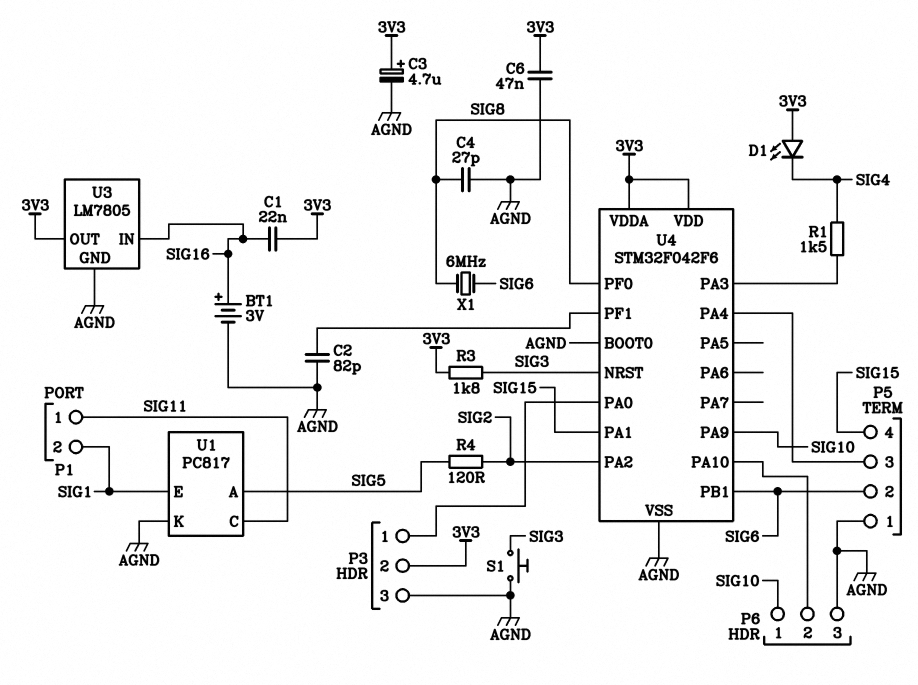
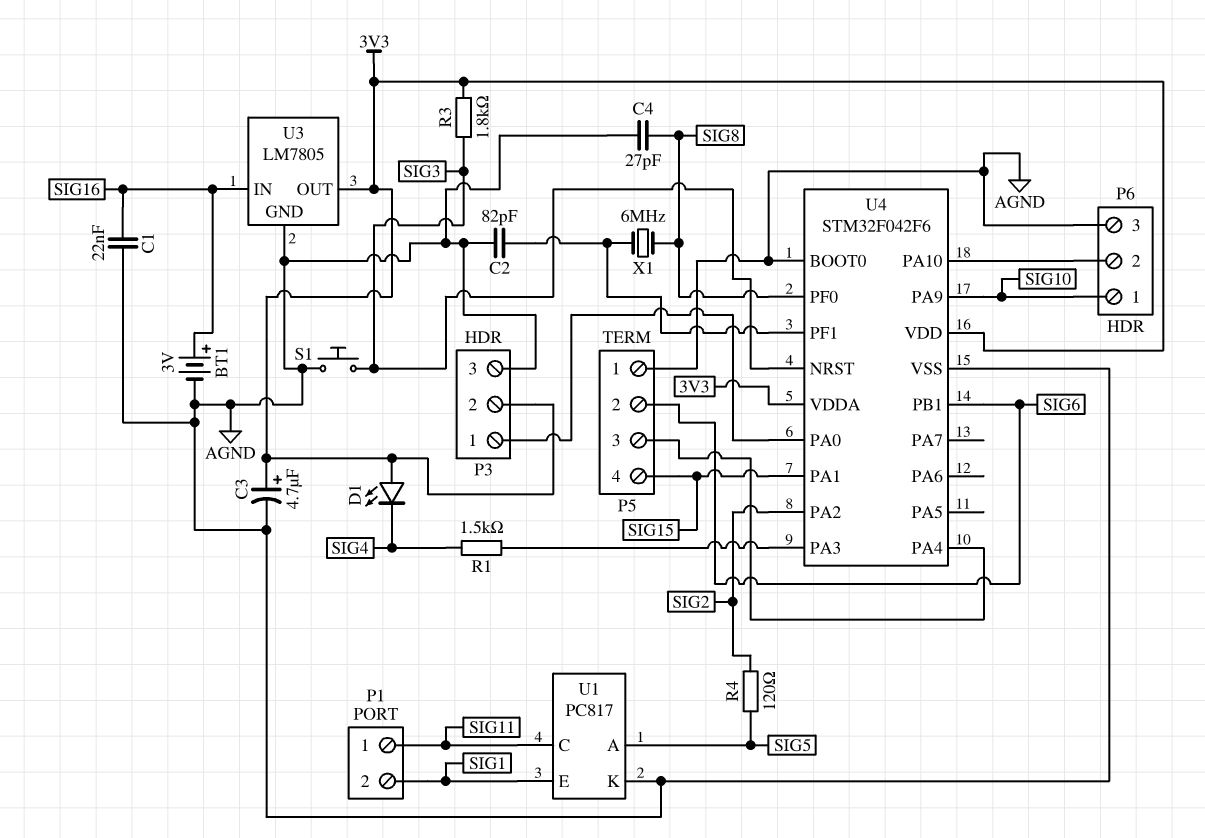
C1: 22nF (3V3, SIG16) -> 22nF (AGND, SIG16)
C6: 47nF (3V3, AGND) -> none
X1: 6MHz (SIG6, SIG8) -> 6MHz (SIG8, U4/PF1)

